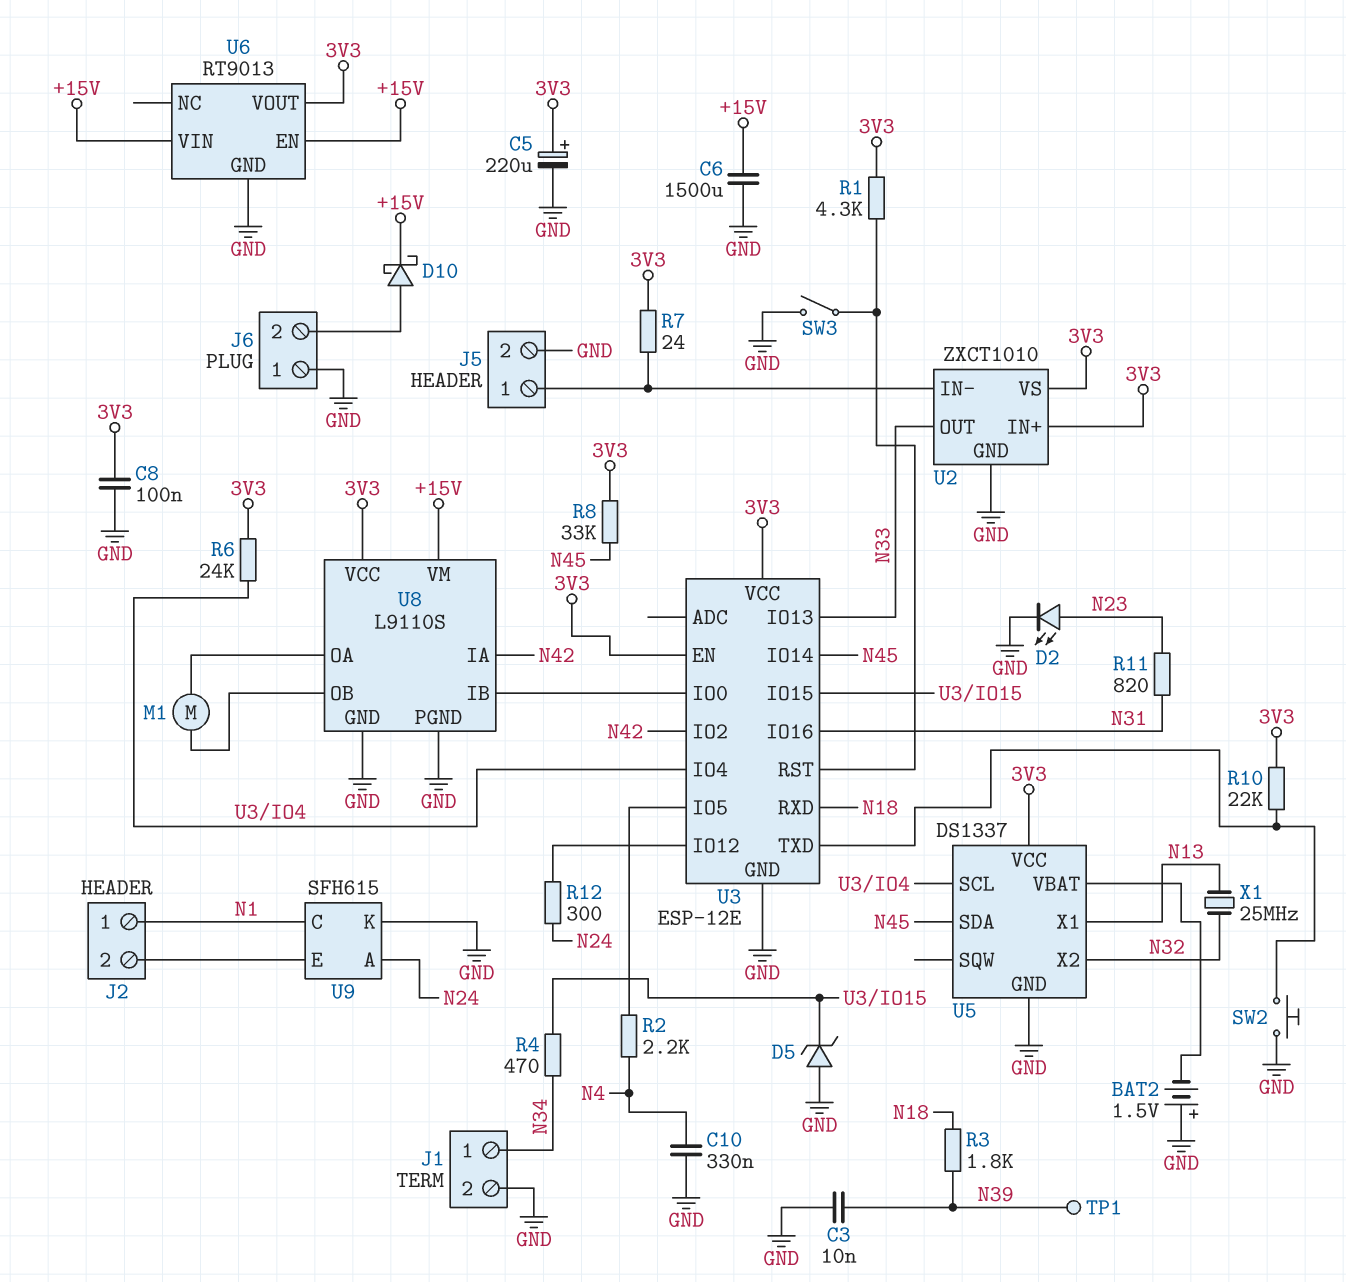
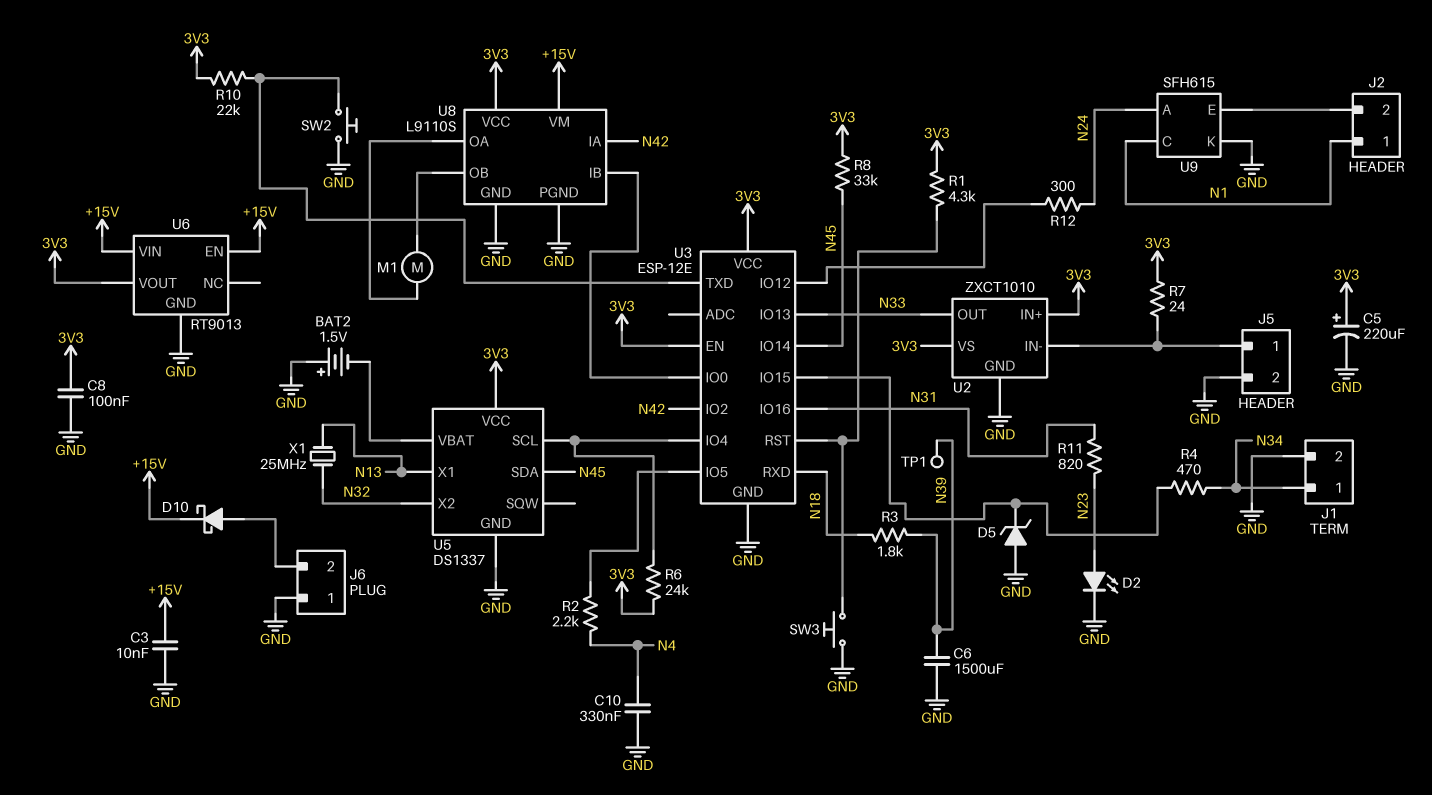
C3: 10nF (GND, N39) -> 10nF (+15V, GND)
C6: 1500uF (+15V, GND) -> 1500uF (GND, N39)
SW3: switch (GND, U3/RST) -> button (GND, U3/RST)

